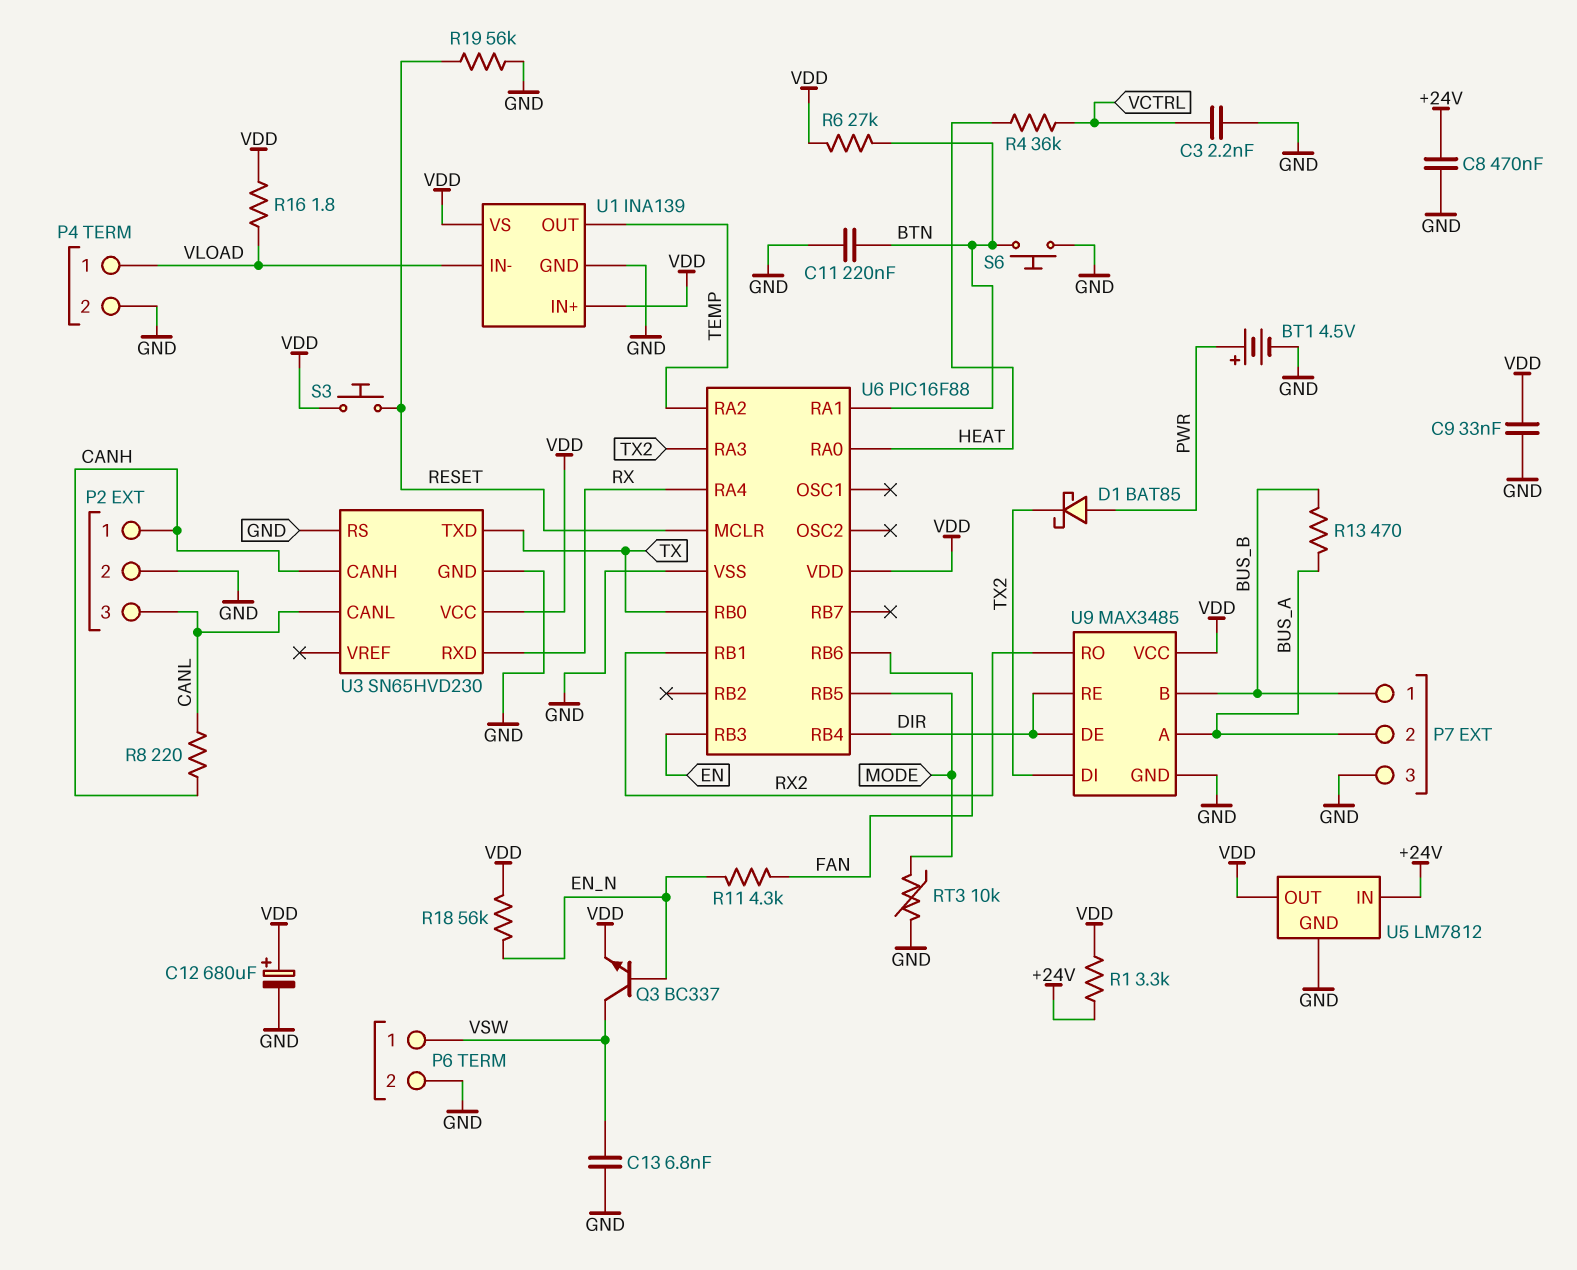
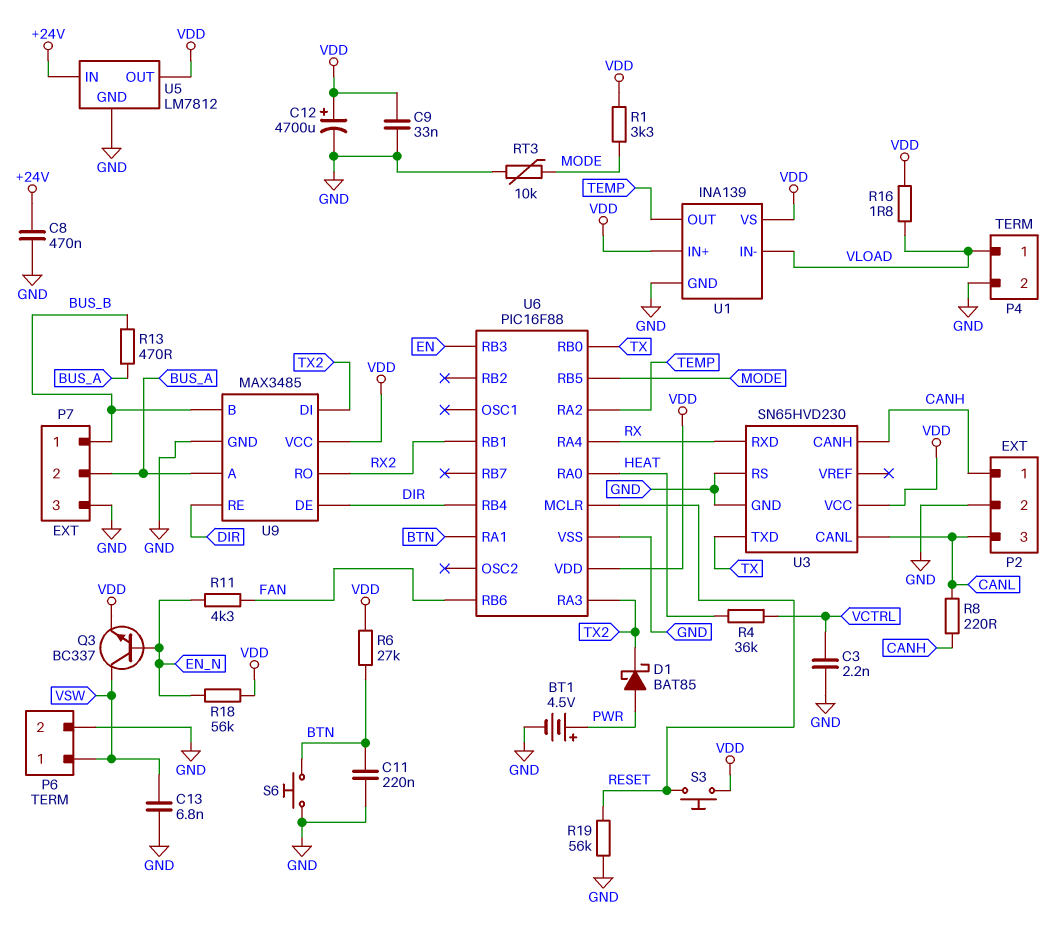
C12: 680uF (plus VDD, minus GND) -> 4700uF (plus VDD, minus GND)
R1: 3.3k (+24V, VDD) -> 3.3k (MODE, VDD)

